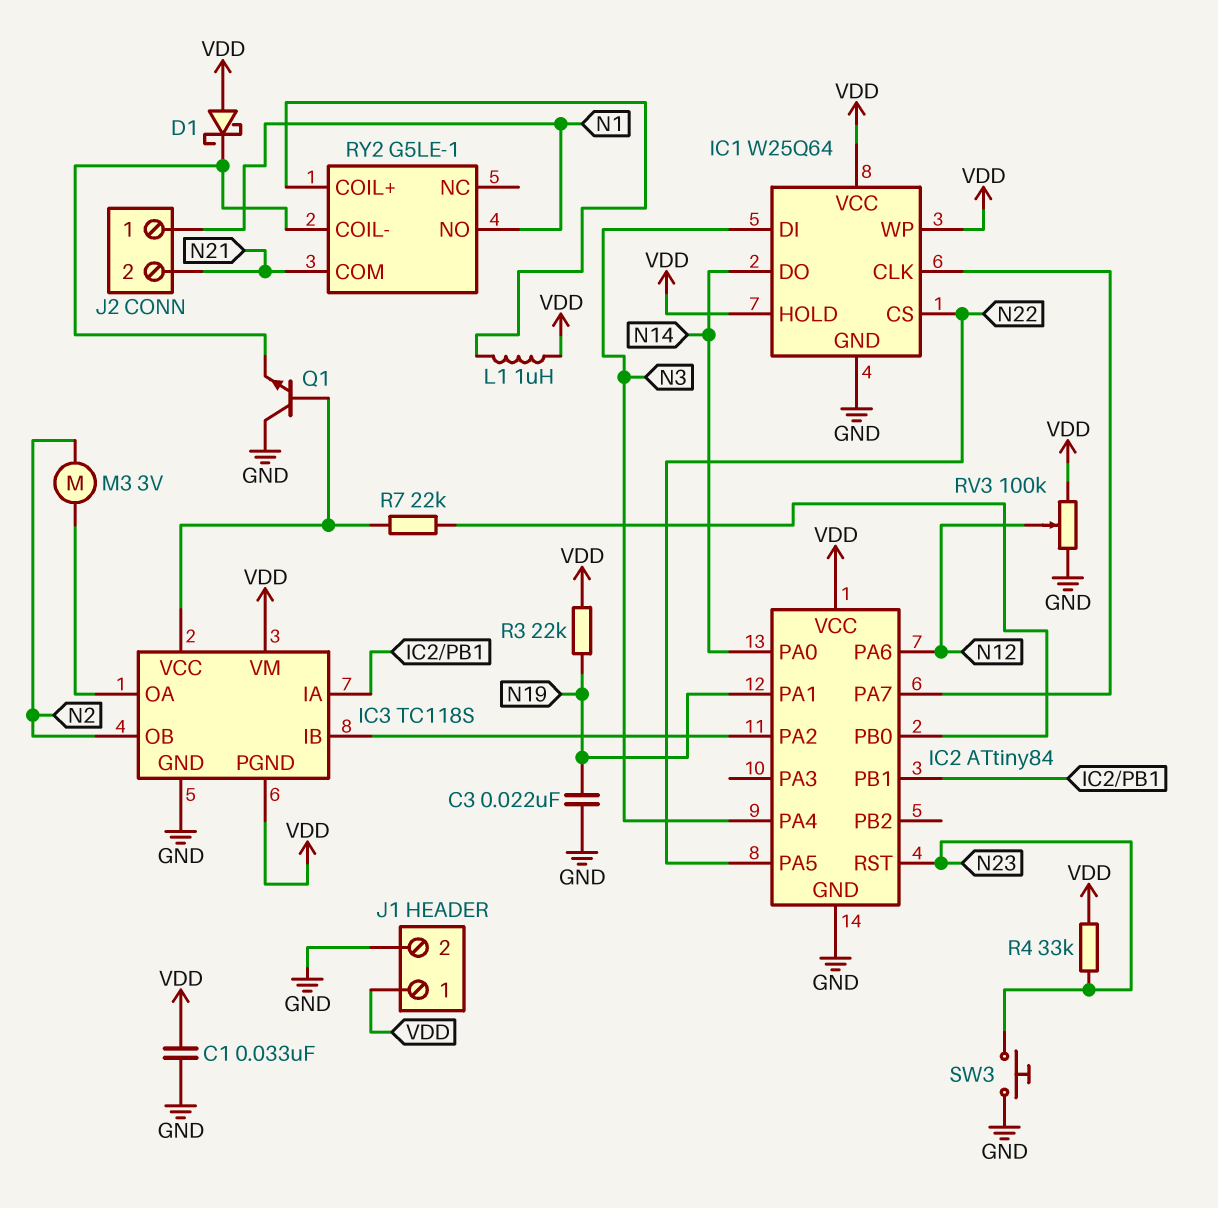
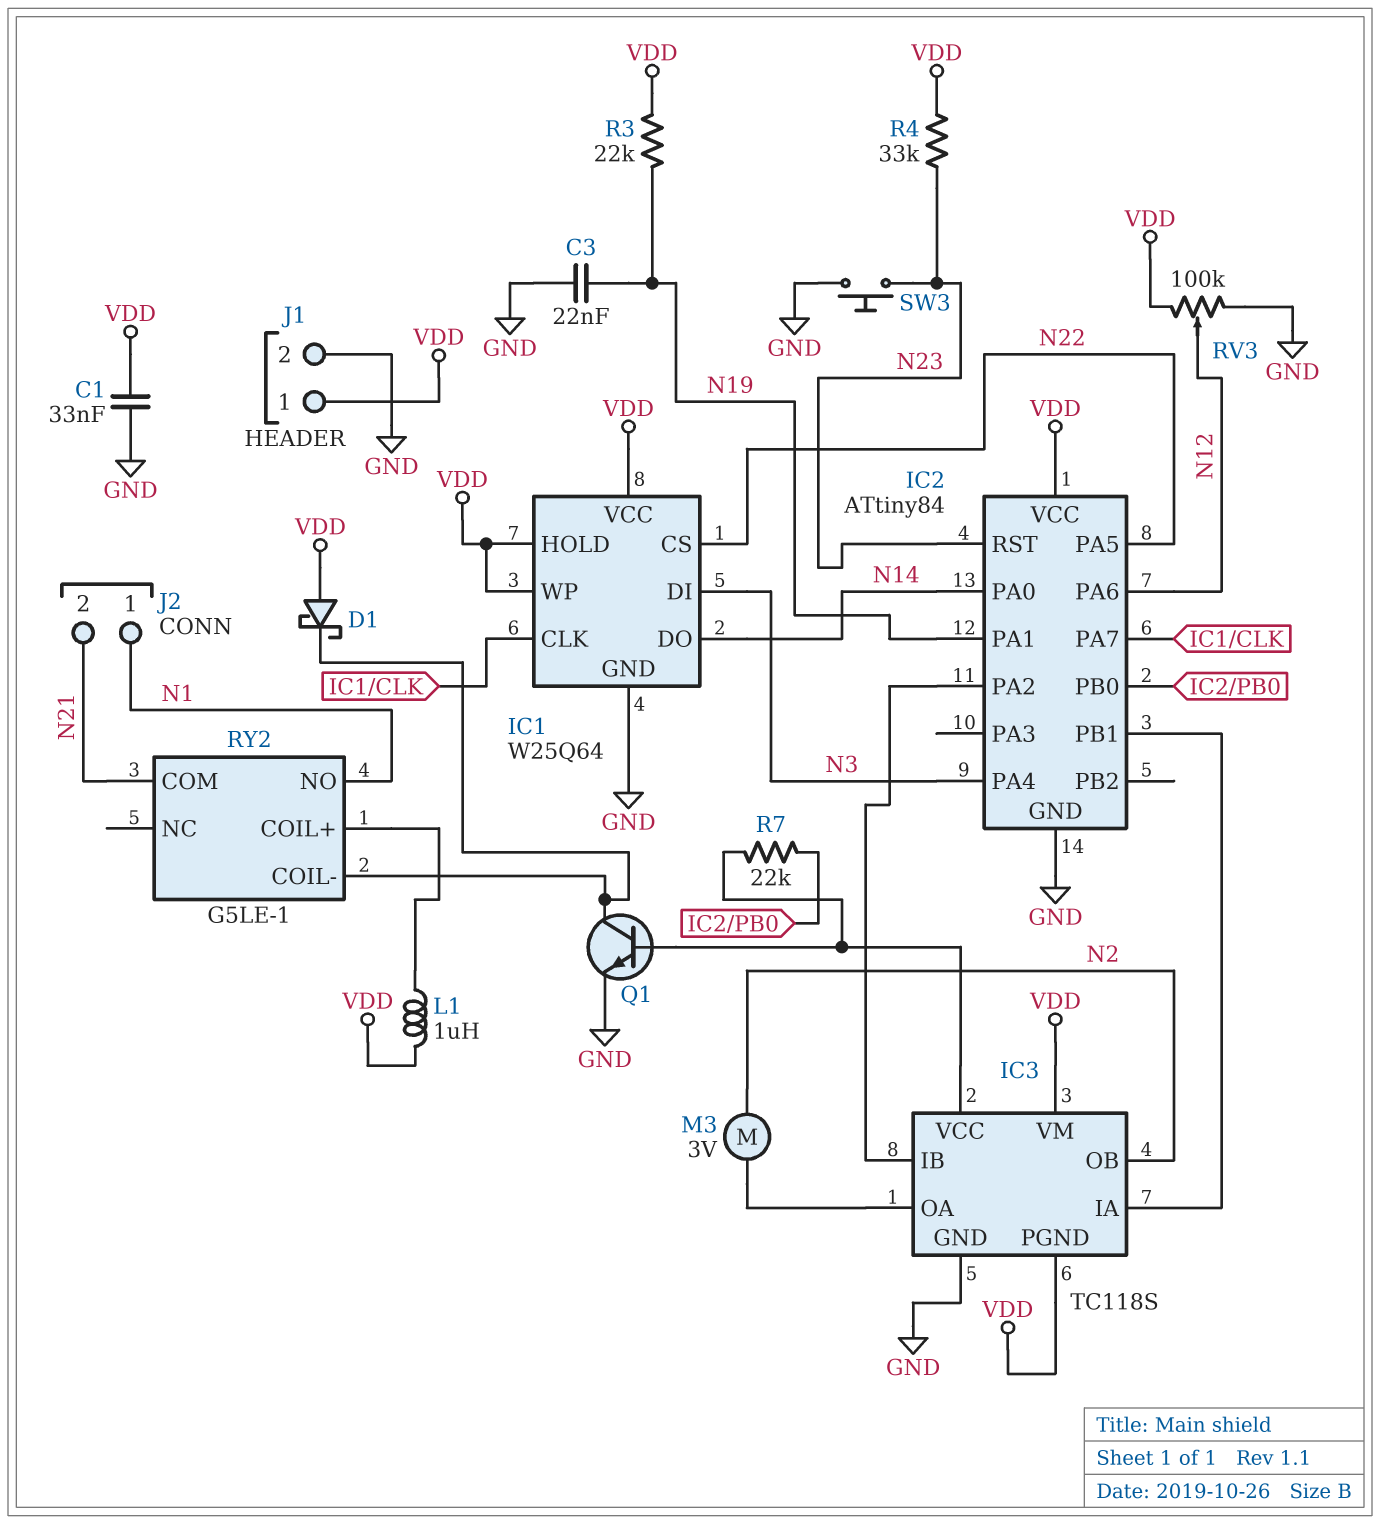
Q1: NPN (B IC3/VCC, C GND, E RY2/COIL-) -> NPN (B IC3/VCC, C RY2/COIL-, E GND)

